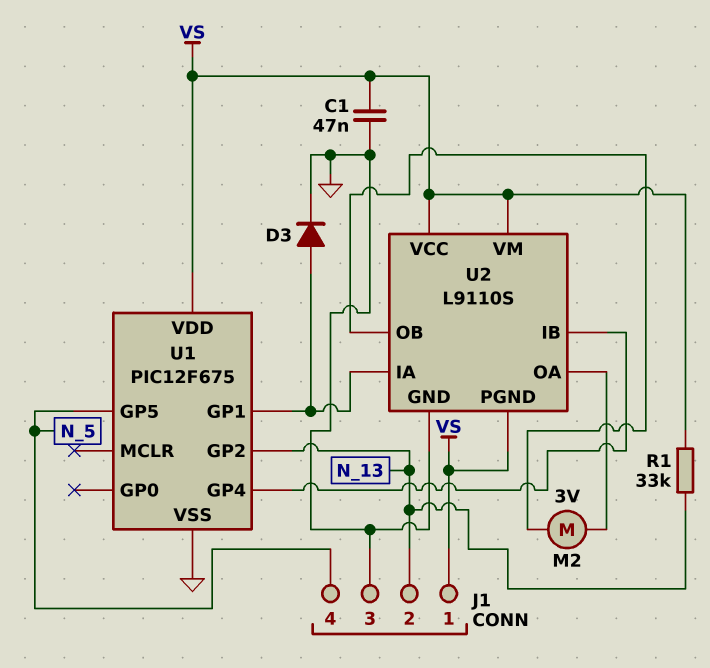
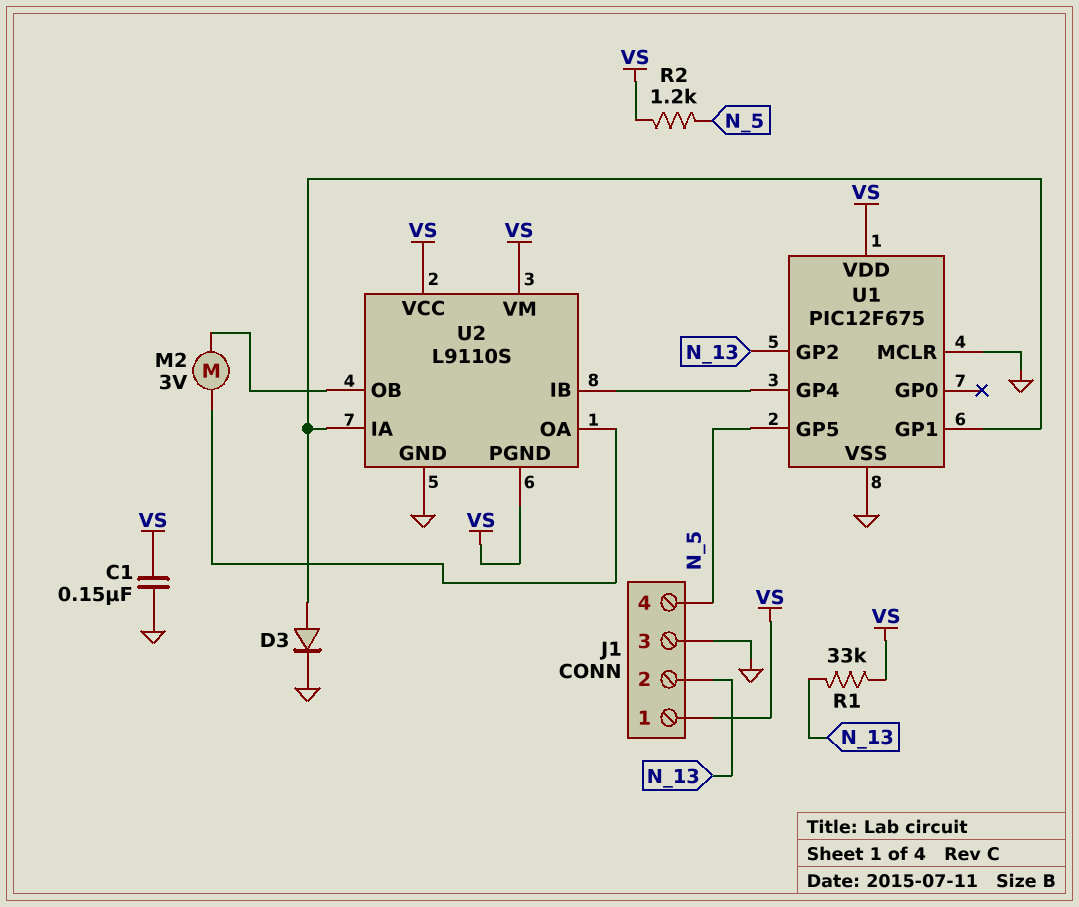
C1: 47nF (GND, VS) -> 150nF (GND, VS)
R2: none -> 1.2k (N_5, VS)
U1 pin MCLR: none -> GND

